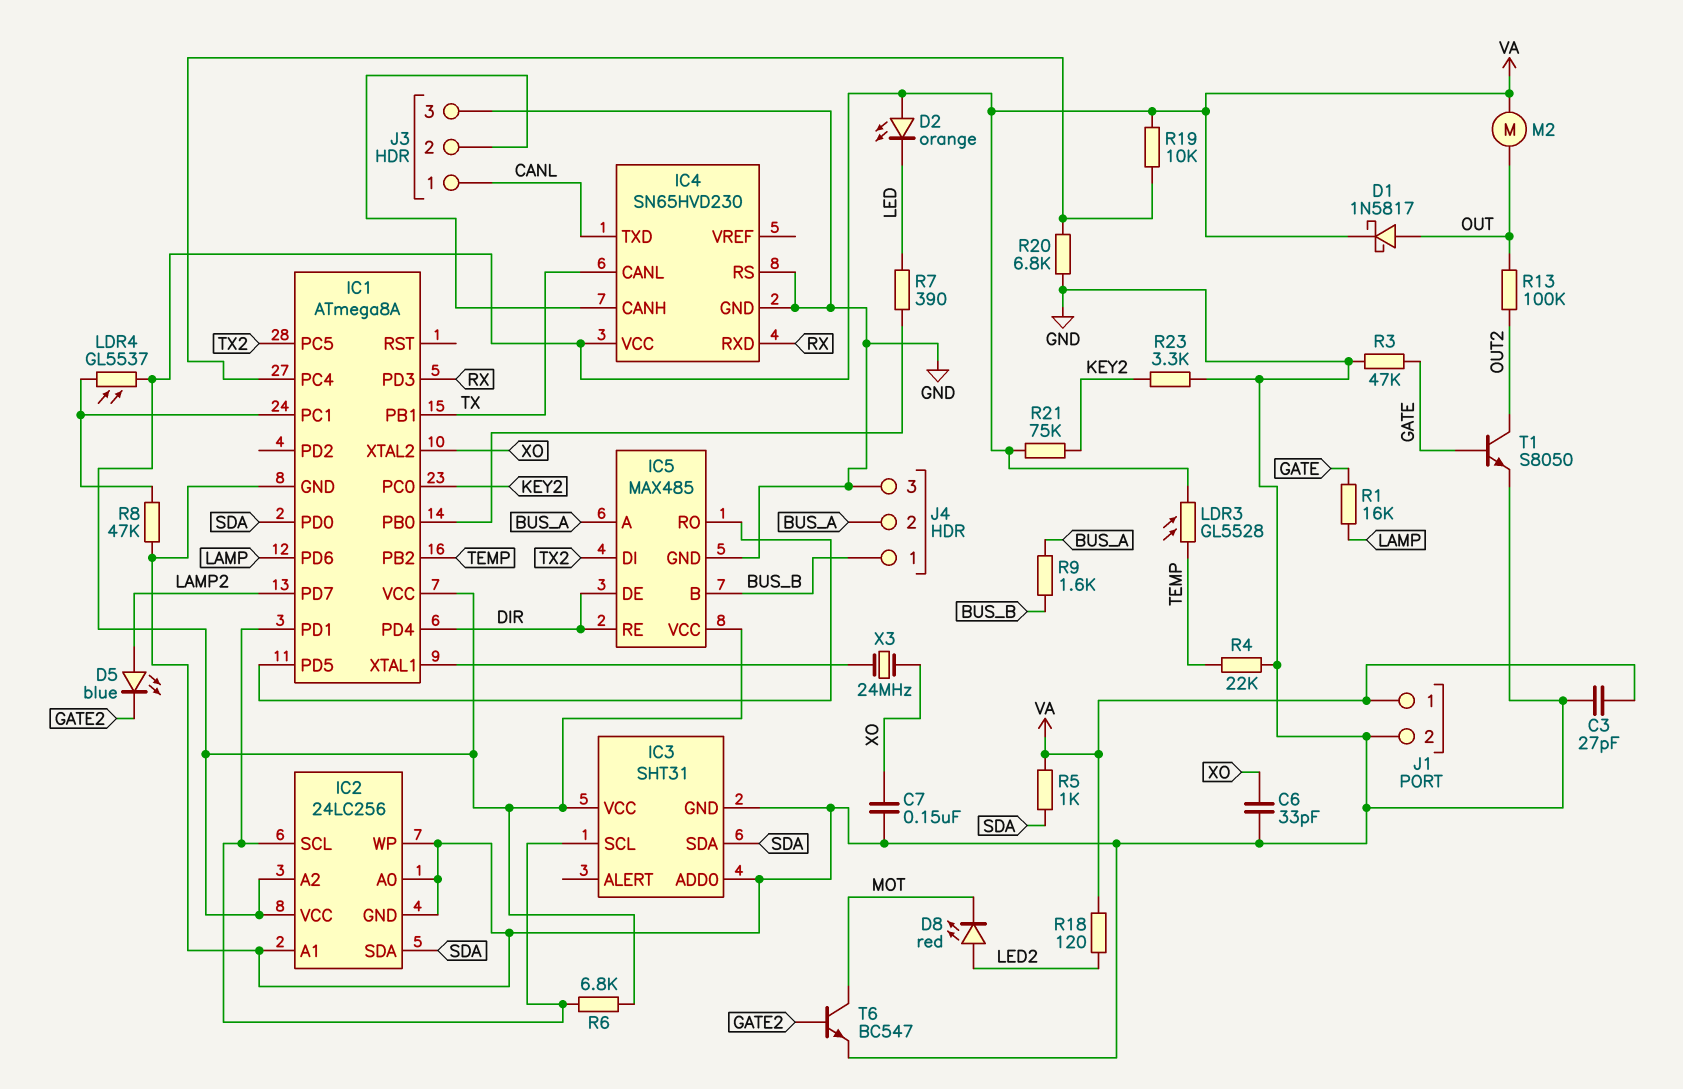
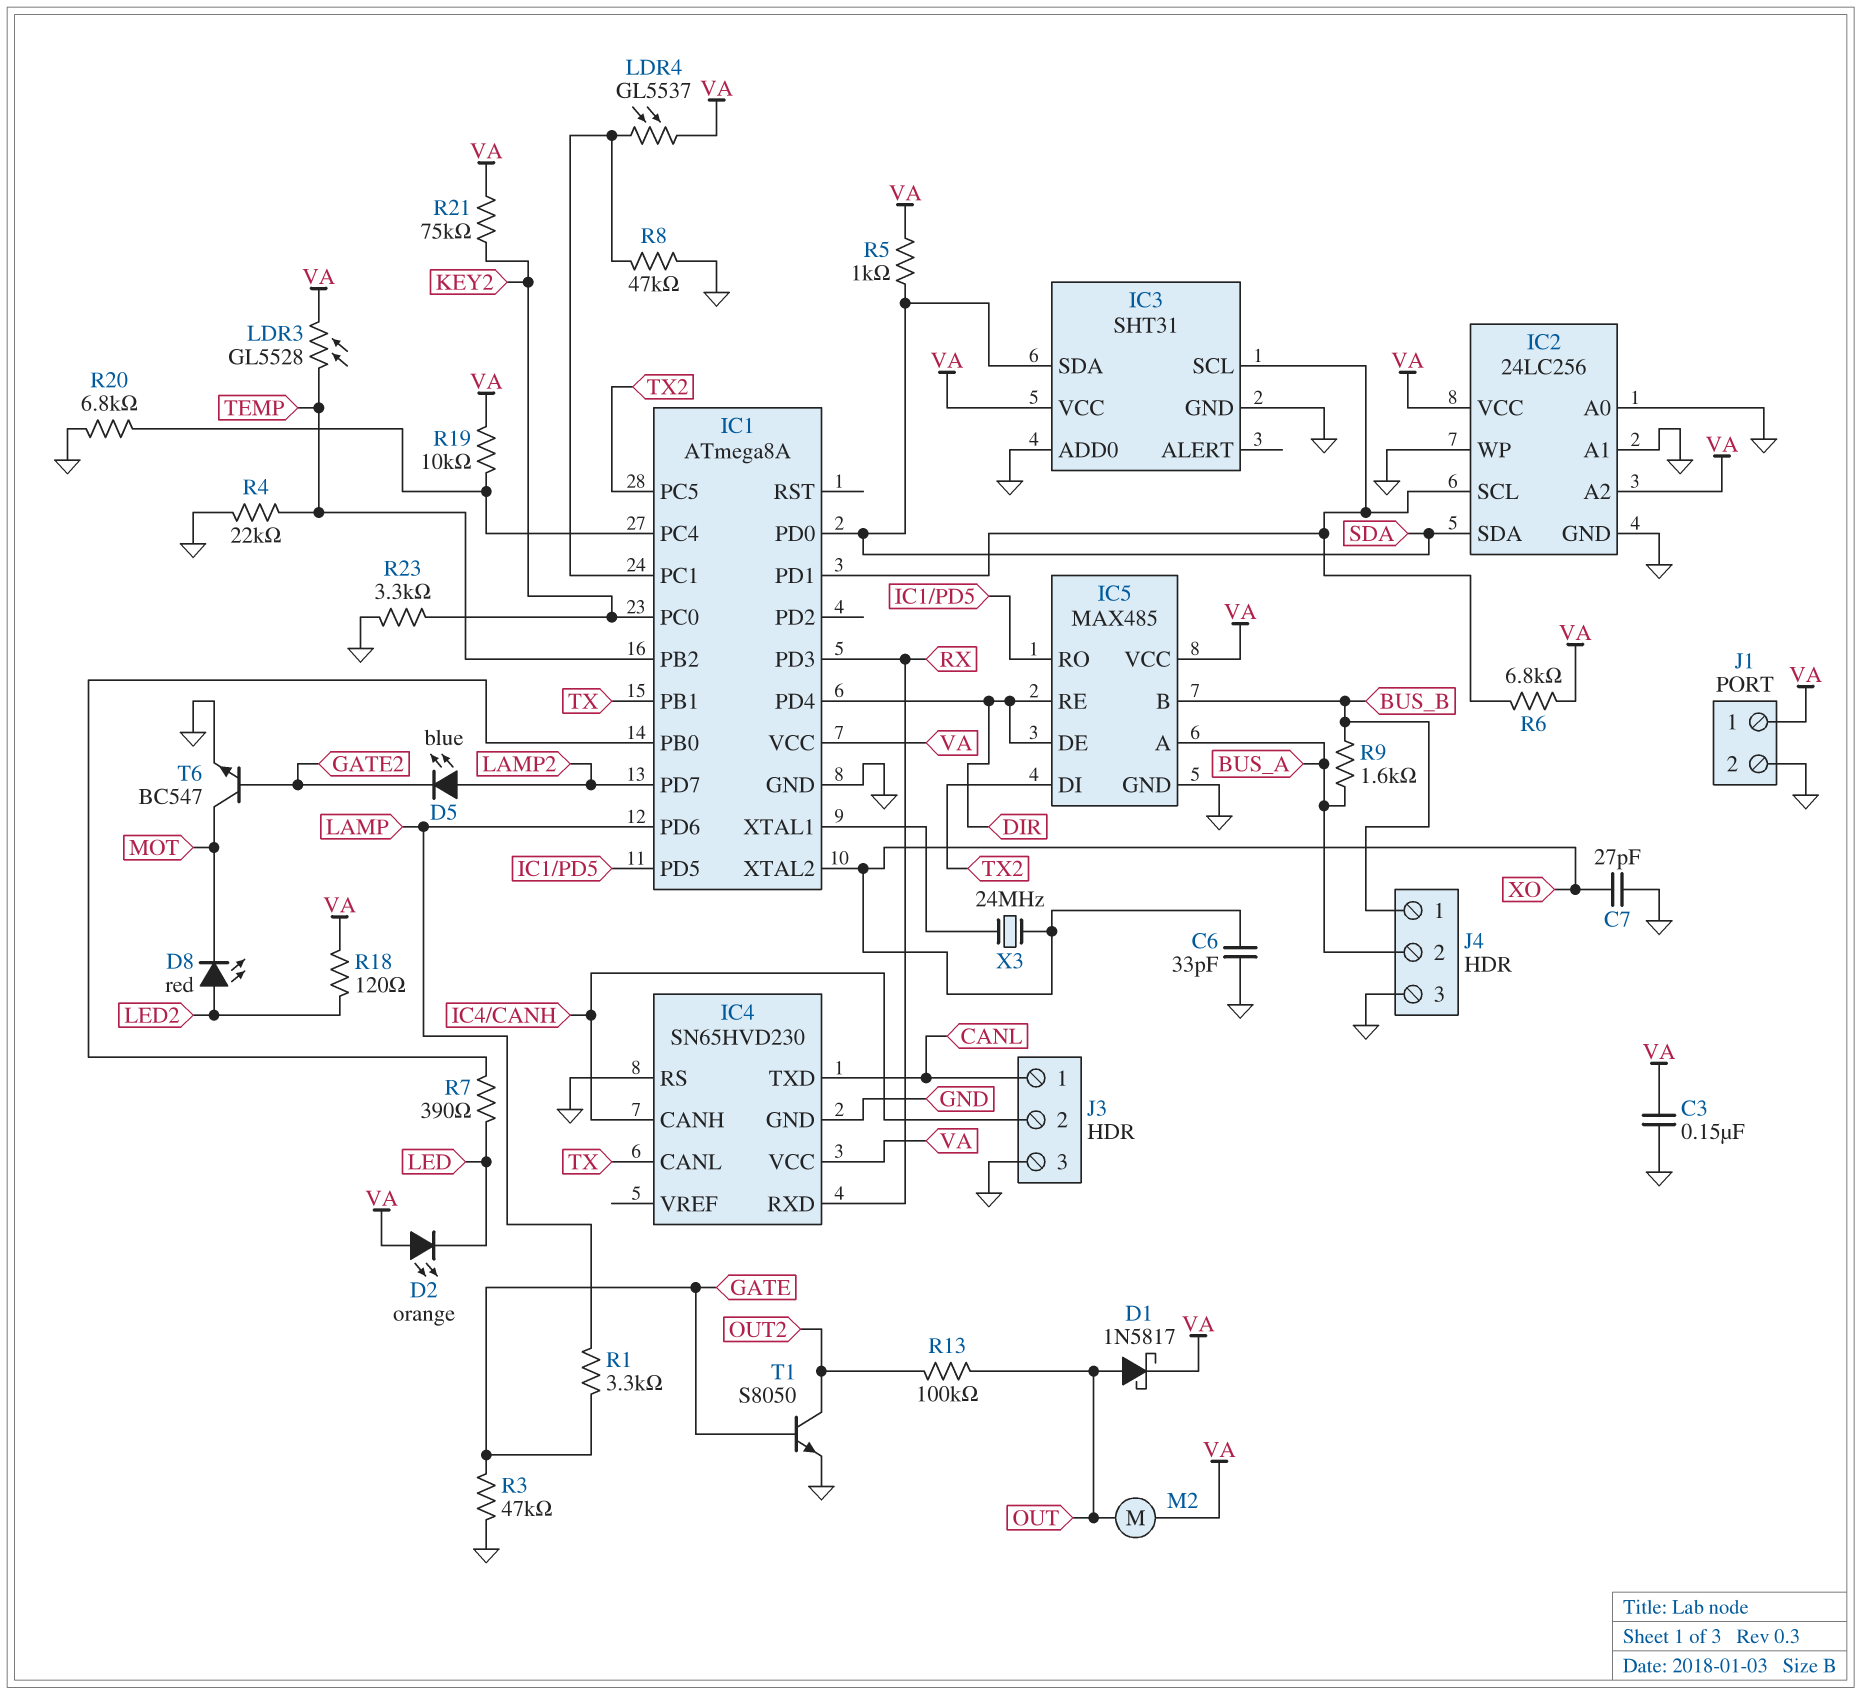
C3: 27pF (GND, VA) -> 150nF (GND, VA)
C7: 150nF (GND, XO) -> 27pF (GND, XO)
R1: 16k (GATE, LAMP) -> 3.3k (GATE, LAMP)

